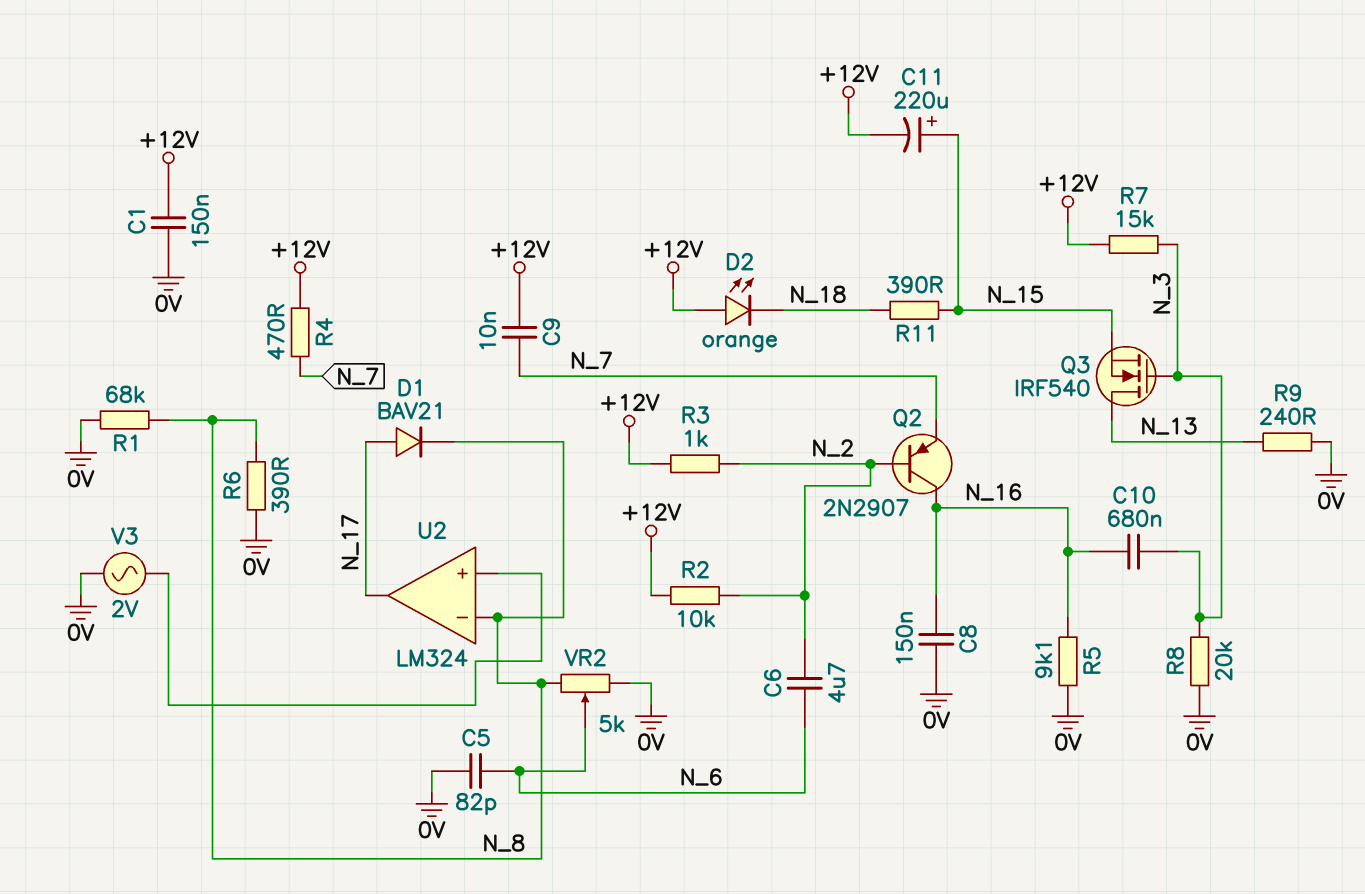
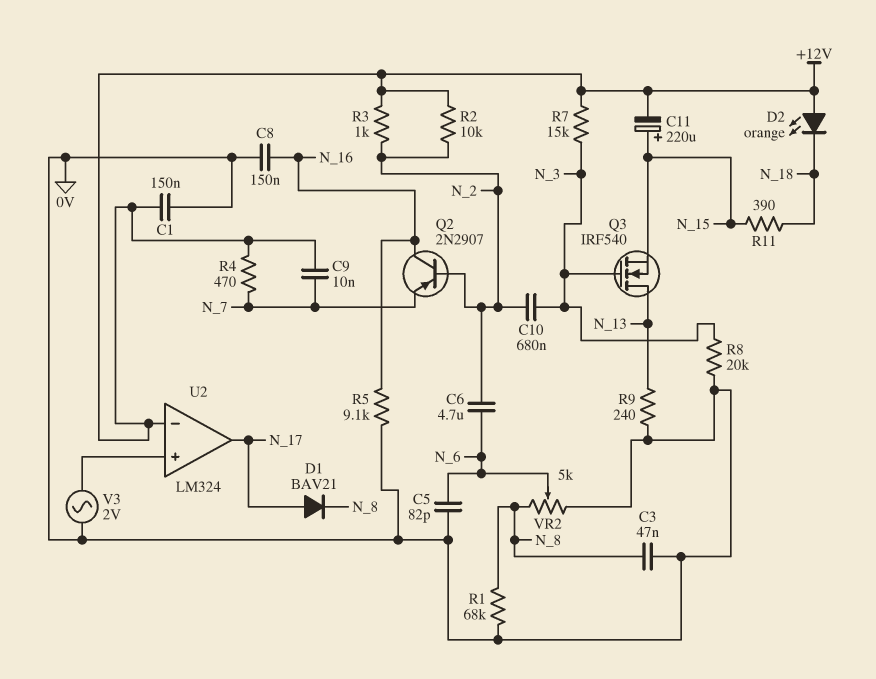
C3: none -> 47nF (0V, N_8)
C10: 680nF (N_3, N_16) -> 680nF (N_2, N_3)
R6: 390 (0V, N_8) -> none
U2 pin in-: N_8 -> +12V

